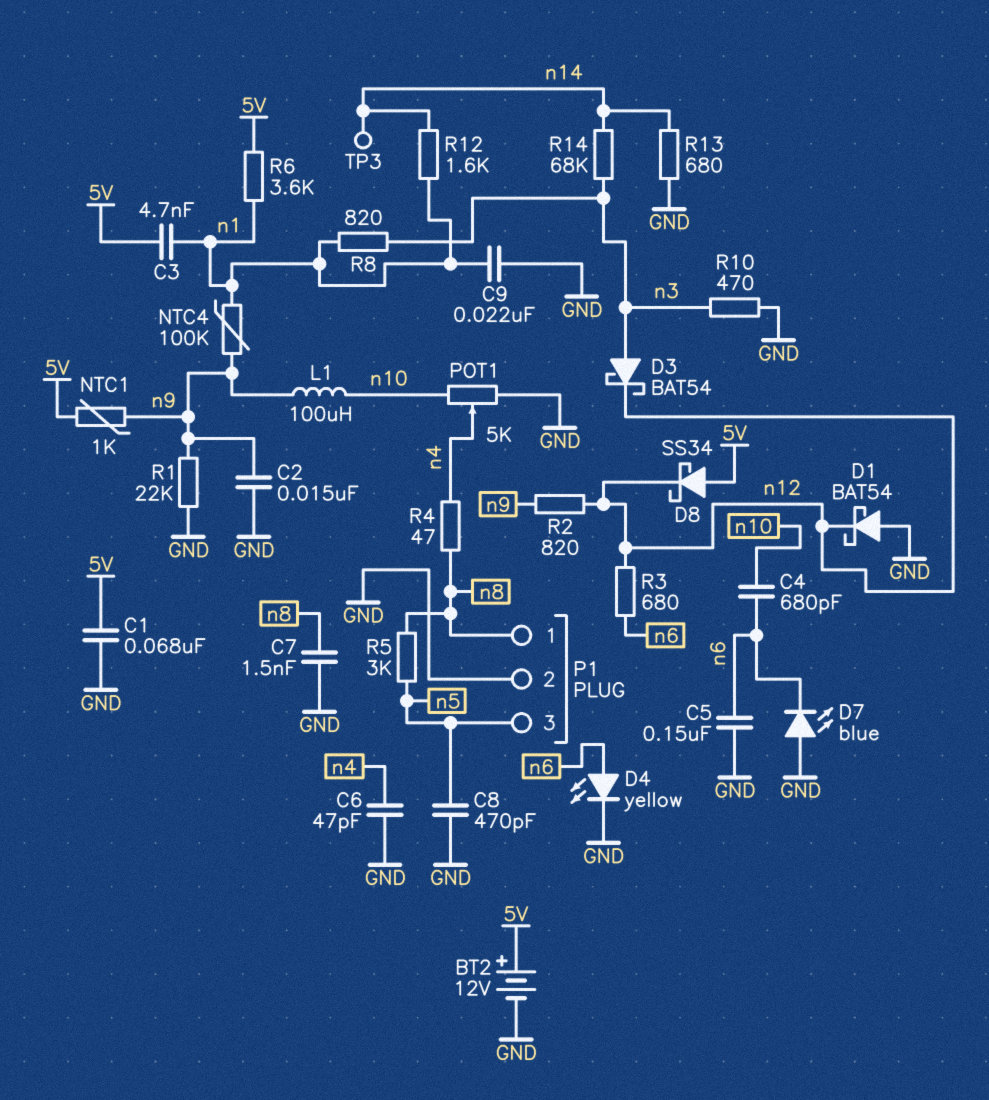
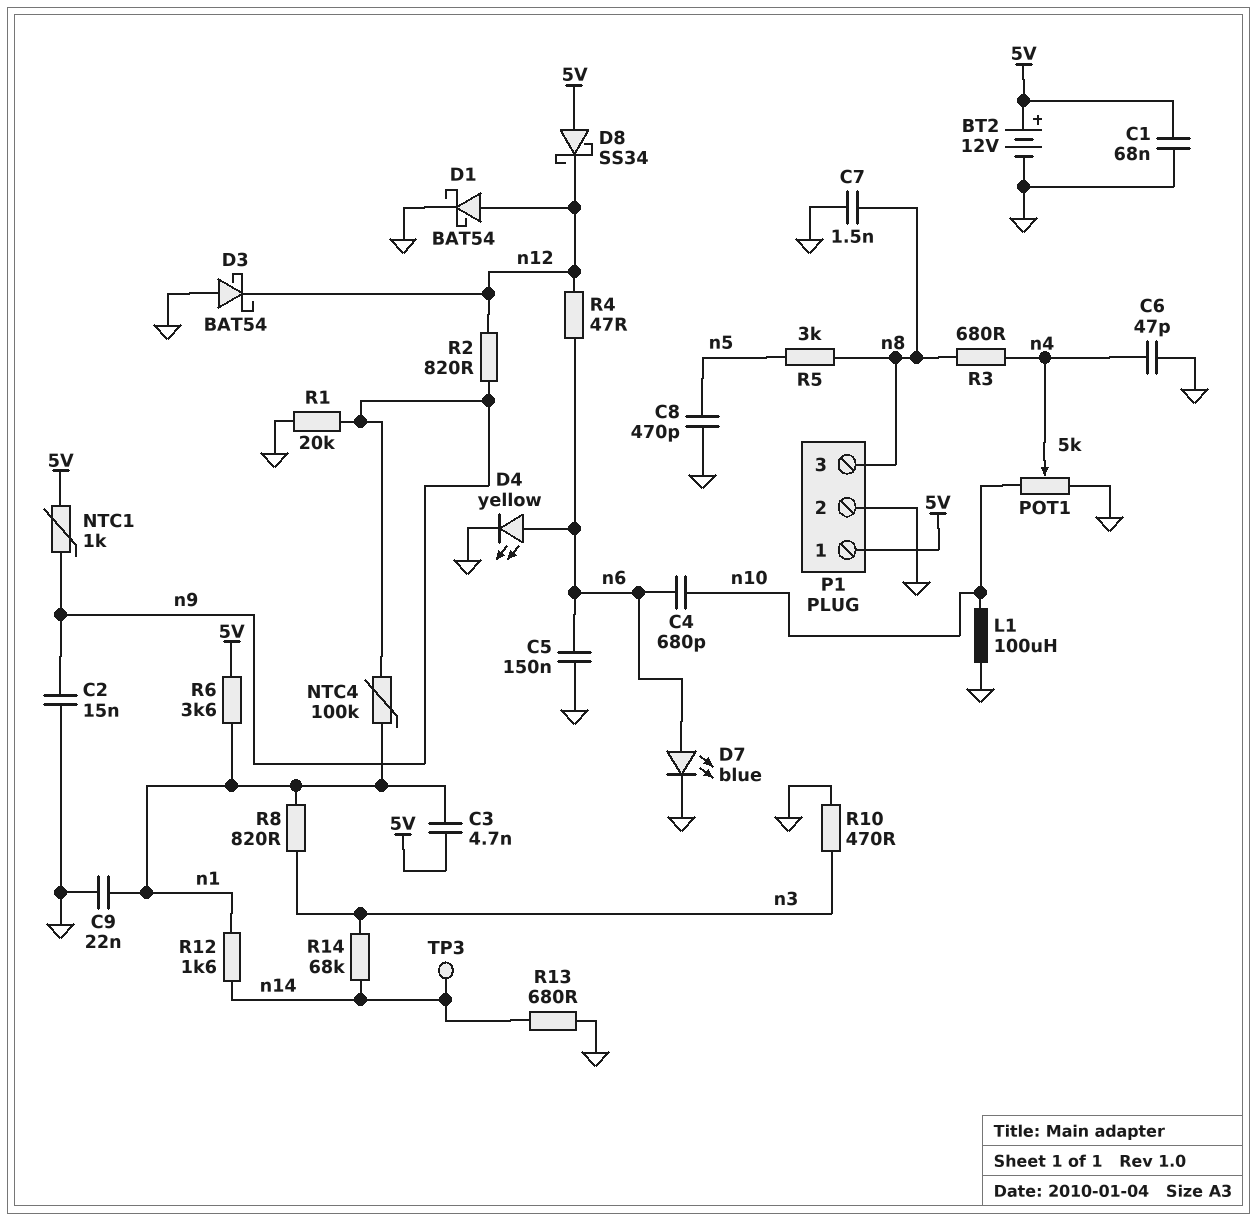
D1: schottky BAT54 (A GND, K n12) -> schottky BAT54 (A n12, K GND)
D3: schottky BAT54 (A n3, K n12) -> schottky BAT54 (A GND, K n12)
D7: LED blue (A GND, K n6) -> LED blue (A n6, K GND)
L1: 100uH (n9, n10) -> 100uH (GND, n10)
P1 pin 1: n8 -> 5V
P1 pin 3: n5 -> n8
R1: 22k (GND, n9) -> 20k (GND, n9)
R3: 680 (n6, n12) -> 680 (n4, n8)
R4: 47 (n4, n8) -> 47 (n6, n12)

